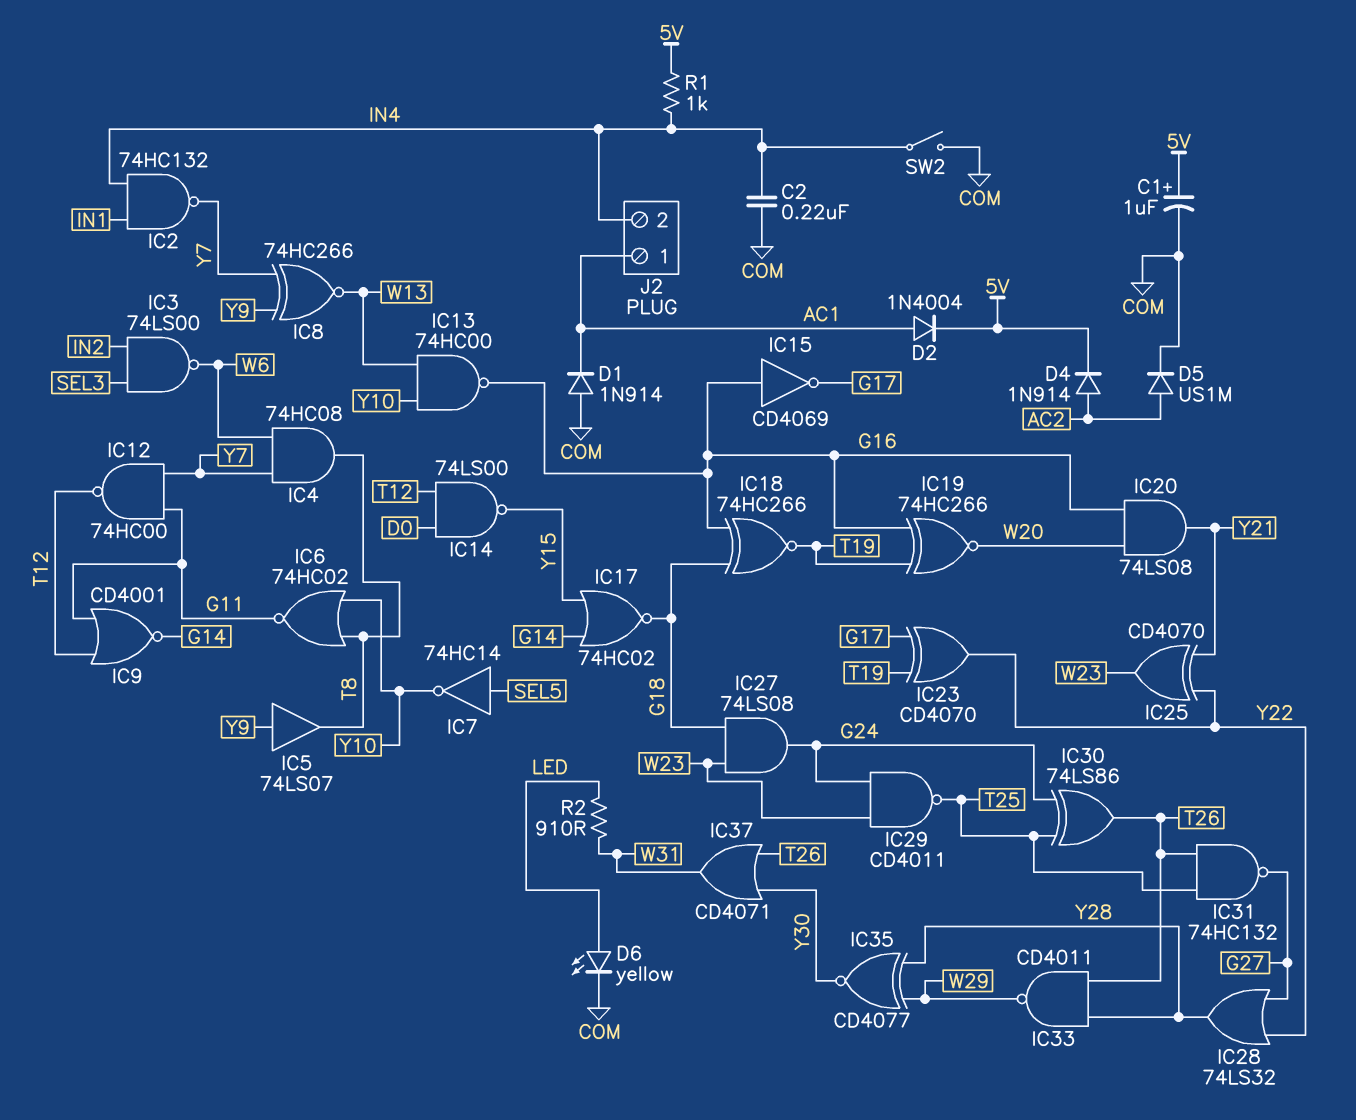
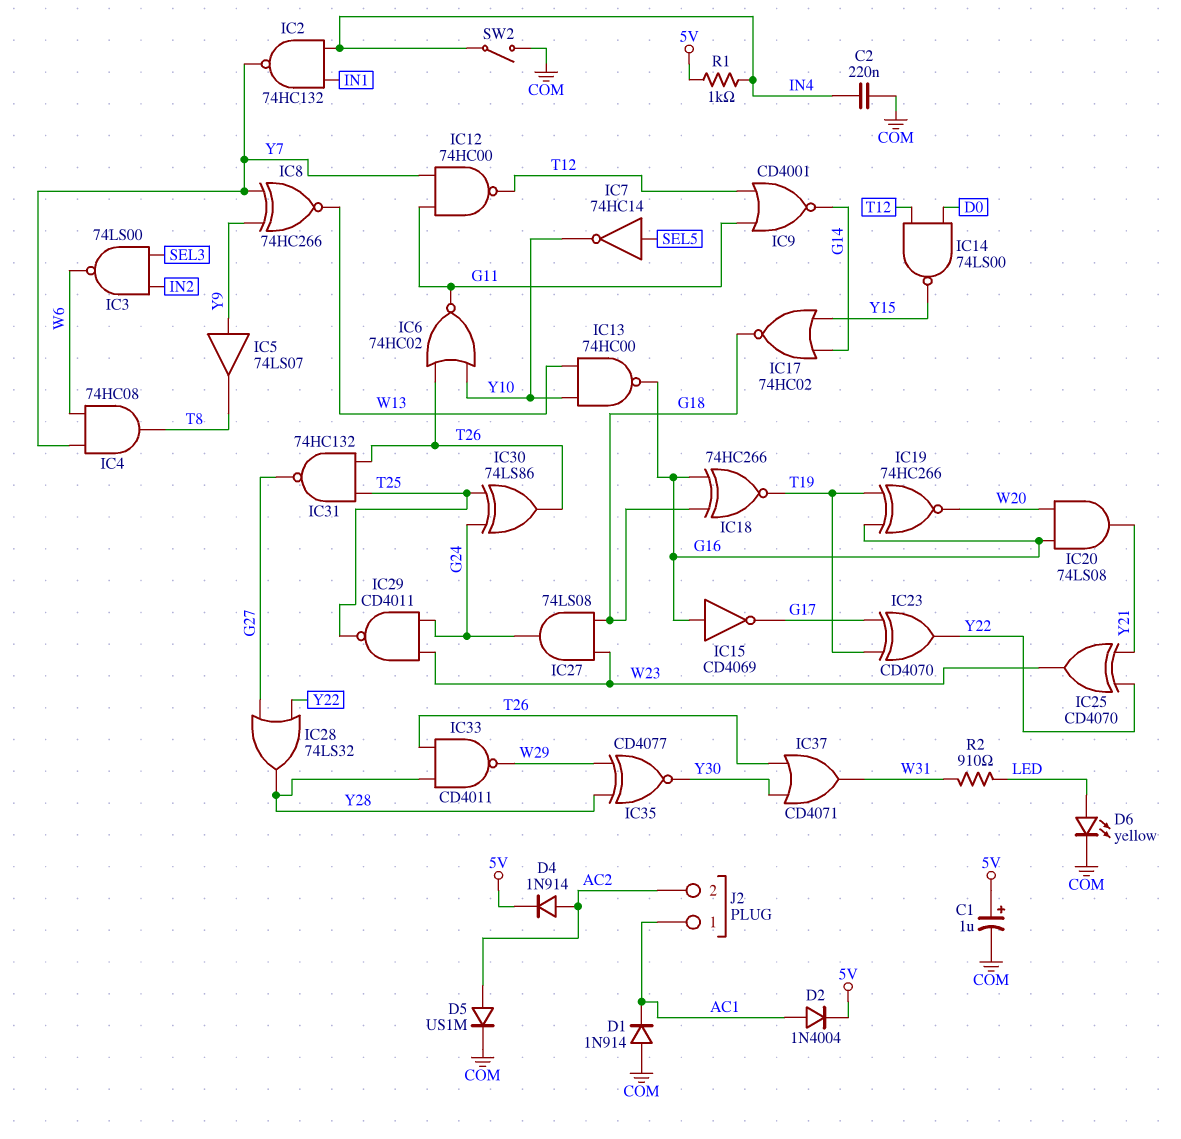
IC6: NOR 74HC02 (in T8, in Y10, out G11) -> NOR 74HC02 (in T26, in Y10, out G11)
J2 pin 2: IN4 -> AC2

